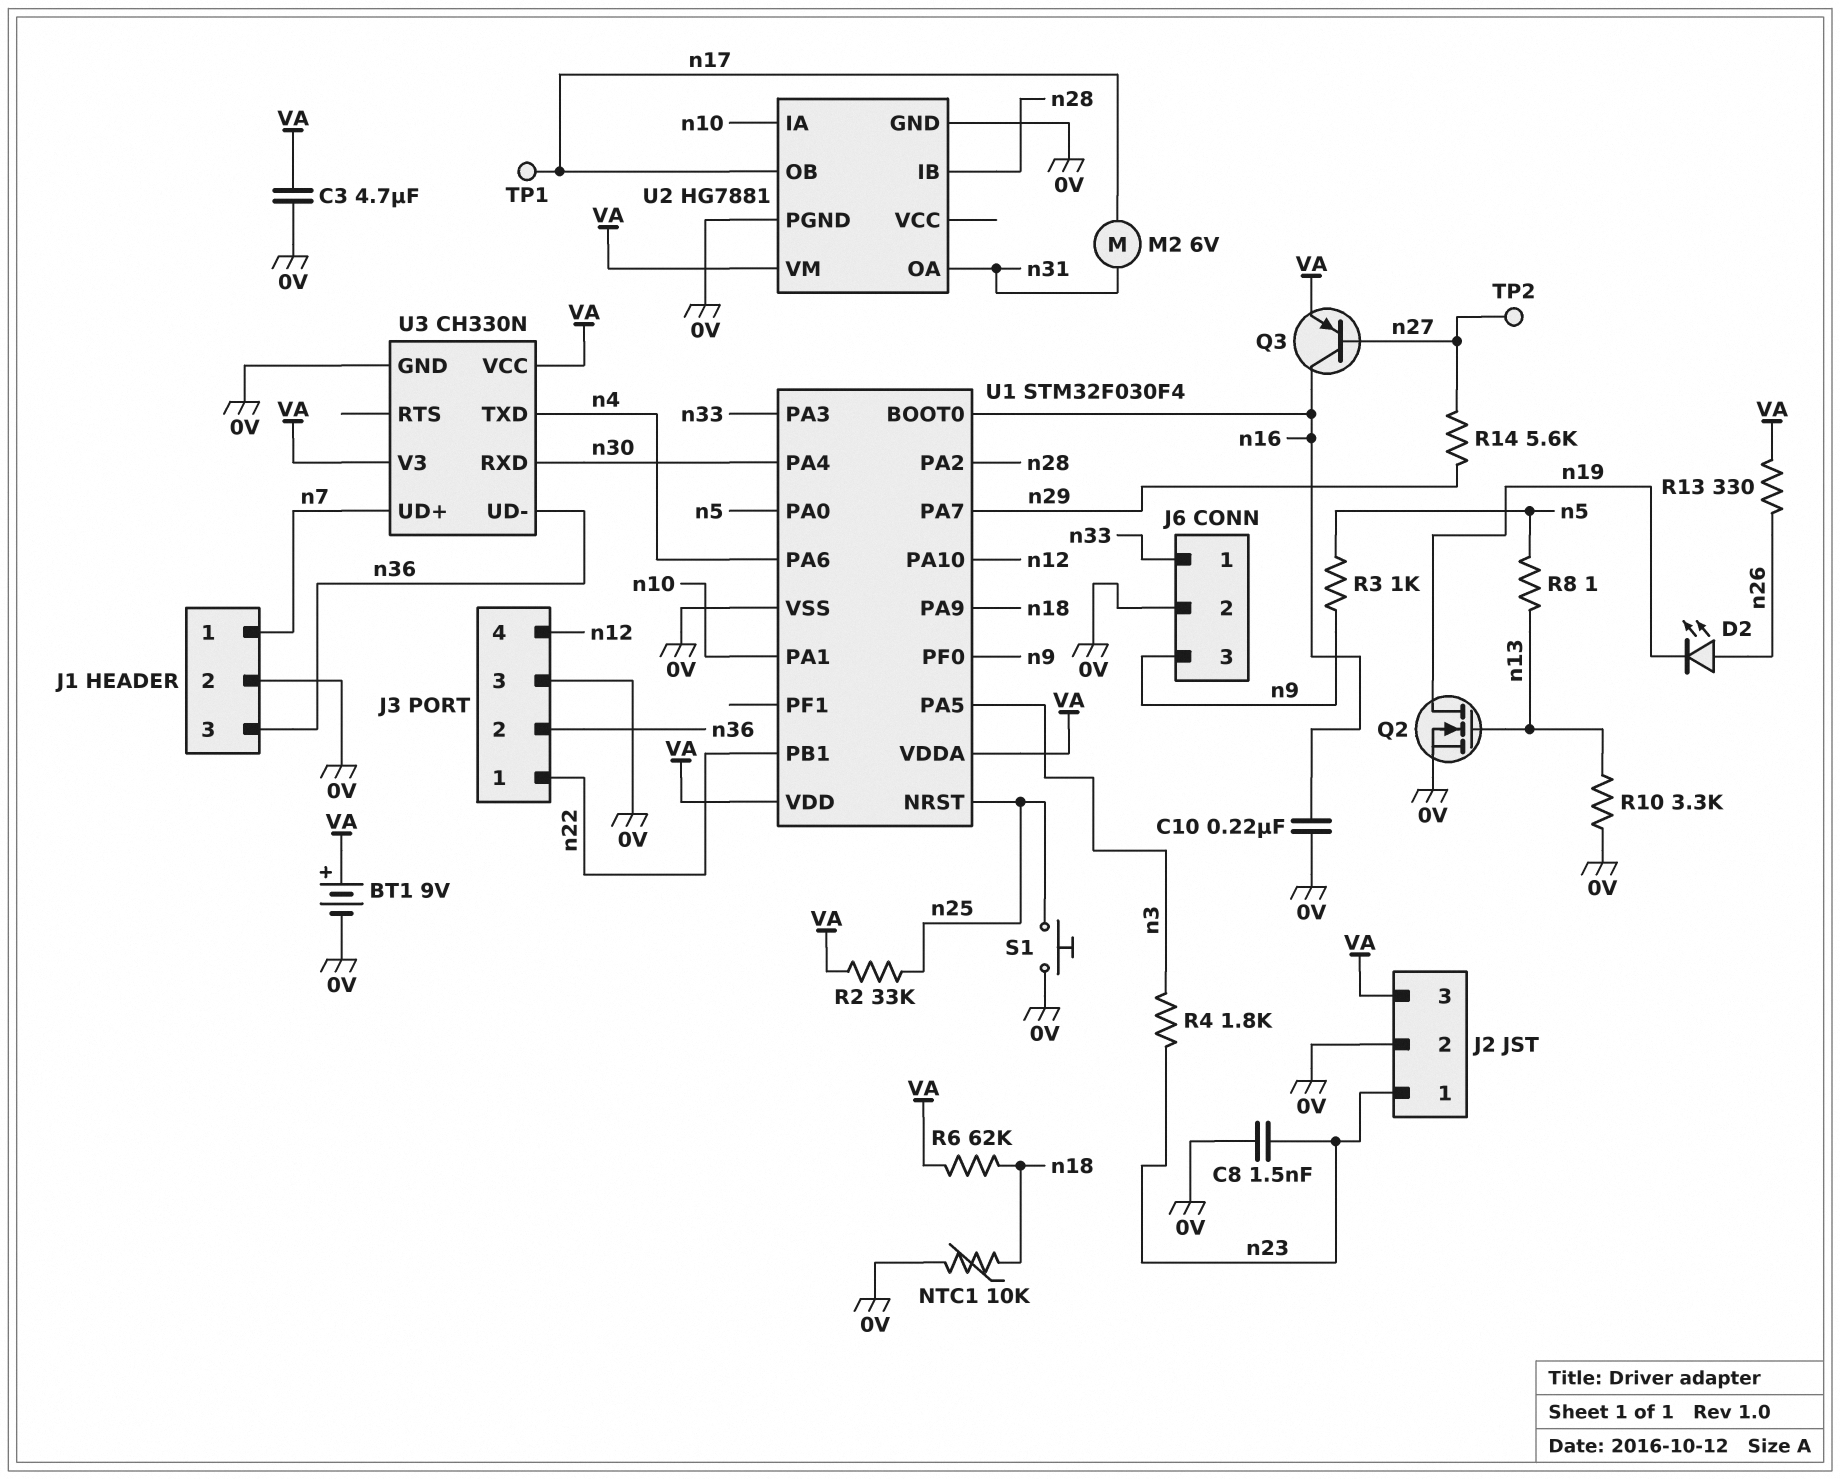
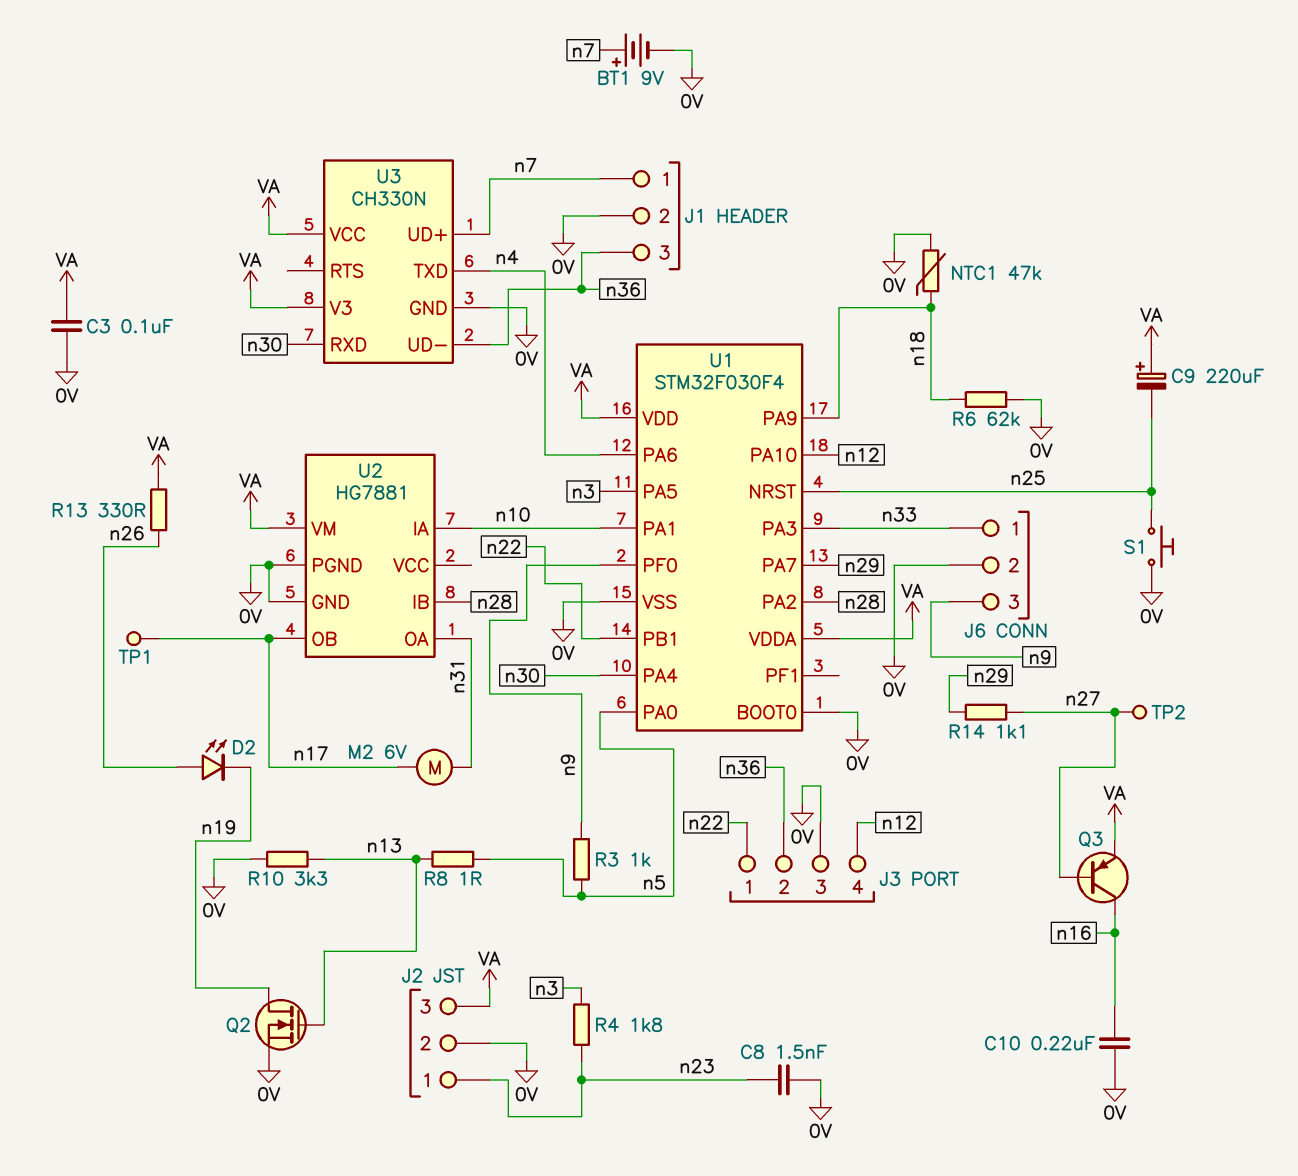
BT1: 9V (plus VA, minus 0V) -> 9V (plus n7, minus 0V)
C3: 4.7uF (0V, VA) -> 100nF (0V, VA)
C9: none -> 220uF (plus VA, minus n25)
NTC1: 10k (0V, n18) -> 47k (0V, n18)
R2: 33k (VA, n25) -> none
R6: 62k (VA, n18) -> 62k (0V, n18)
R14: 5.6k (n27, n29) -> 1.1k (n27, n29)
U1 pin BOOT0: n16 -> 0V

